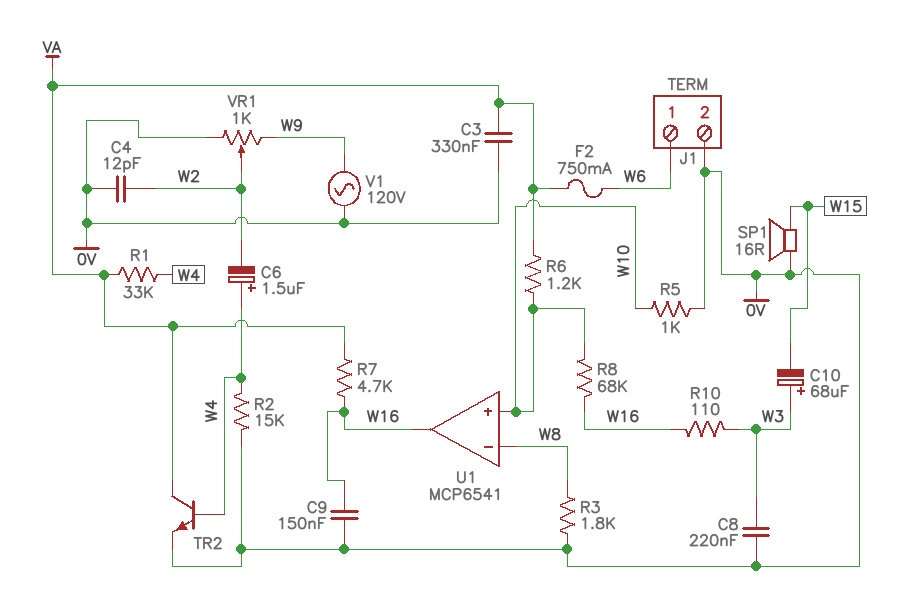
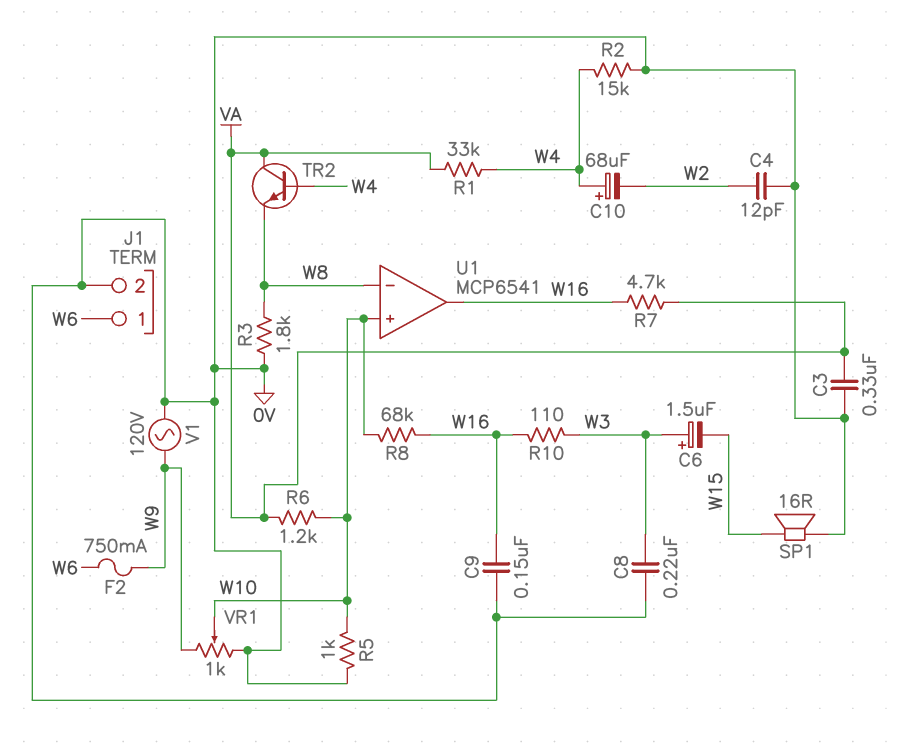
C6: 1.5uF (plus W4, minus W2) -> 1.5uF (plus W3, minus W15)
C10: 68uF (plus W3, minus W15) -> 68uF (plus W4, minus W2)
F2: 750mA (VA, W6) -> 750mA (W6, W9)
TR2: NPN (B W4, C VA, E 0V) -> NPN (B W4, C VA, E W8)
VR1: 1k (0V, W9, wiper W2) -> 1k (0V, W9, wiper W10)

